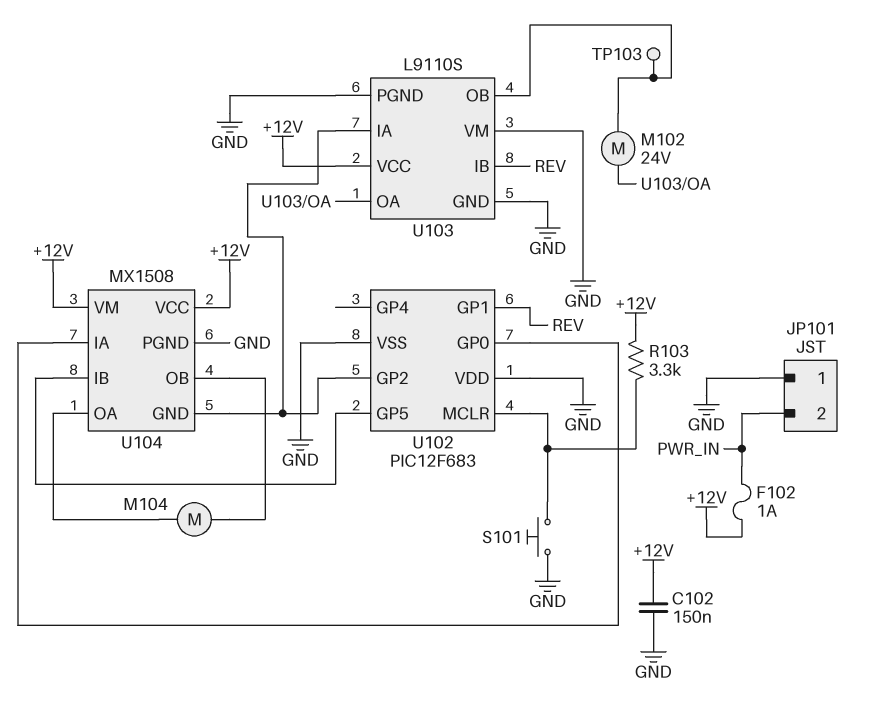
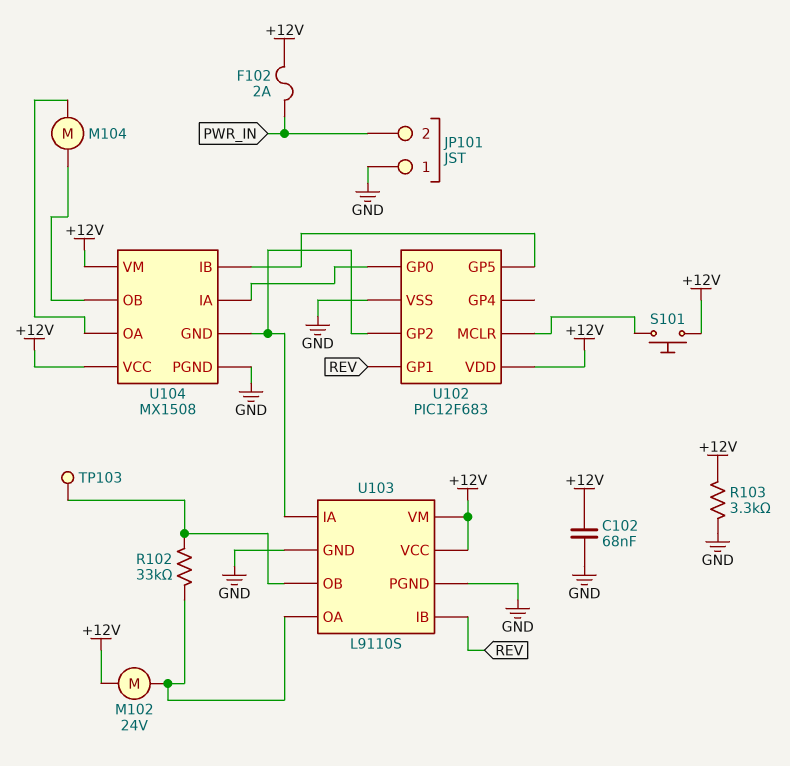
C102: 150nF (+12V, GND) -> 68nF (+12V, GND)
F102: 1A (+12V, PWR_IN) -> 2A (+12V, PWR_IN)
M102: motor 24V (U103/OA, U103/OB) -> motor 24V (+12V, U103/OA)
R102: none -> 33k (U103/OA, U103/OB)
R103: 3.3k (+12V, U102/MCLR) -> 3.3k (+12V, GND)
S101: button (GND, U102/MCLR) -> button (+12V, U102/MCLR)
U102 pin VDD: GND -> +12V
U103 pin VM: GND -> +12V

